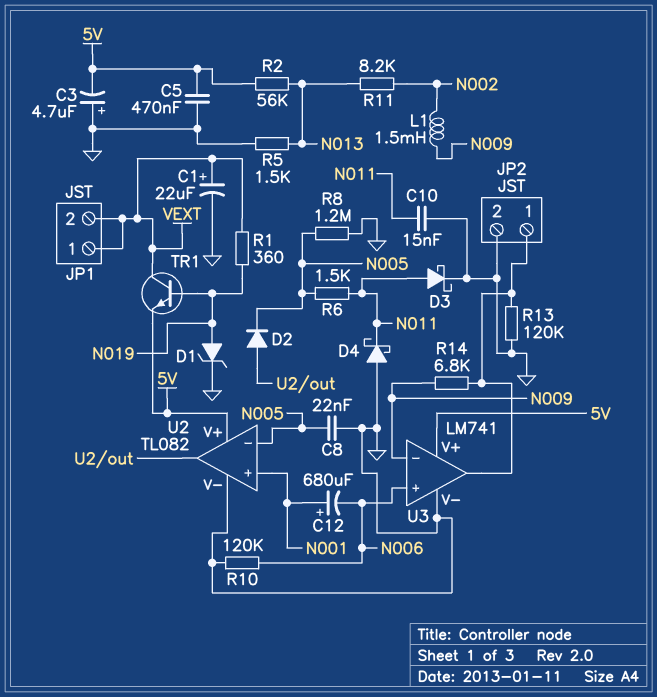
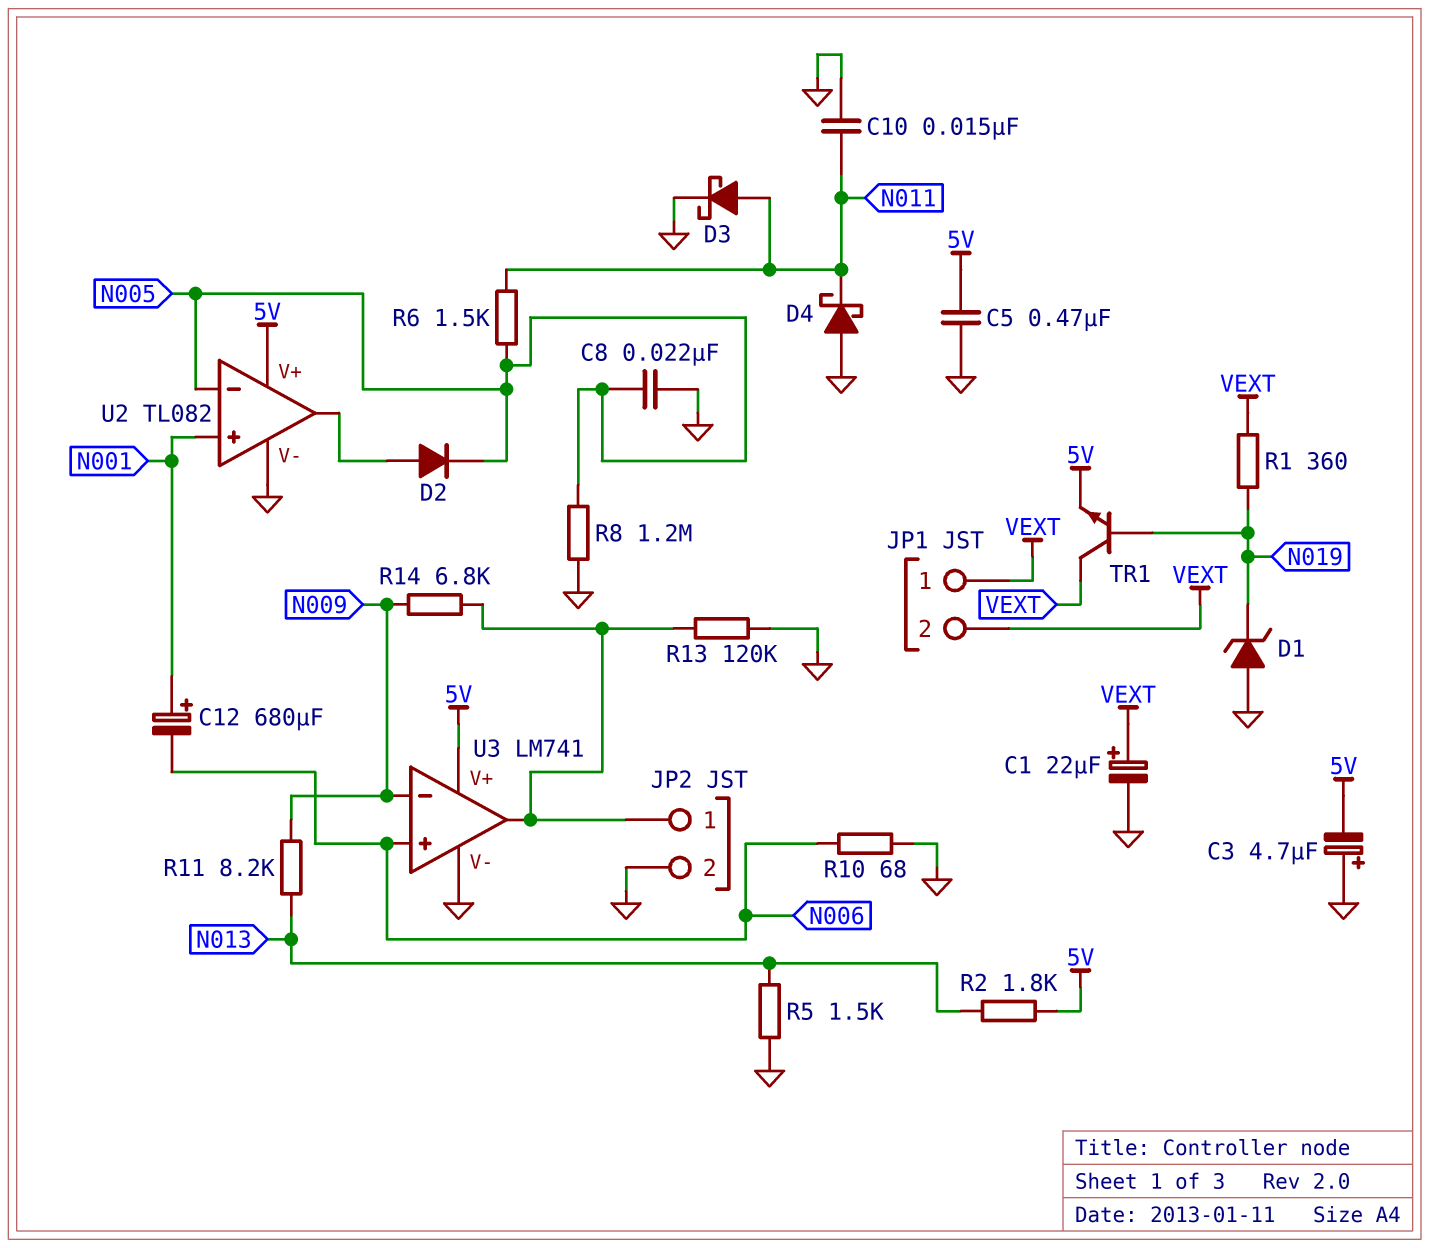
D1: zener (A N019, K GND) -> zener (A GND, K N019)
L1: 1.5mH (N002, N009) -> none
R2: 56k (5V, N013) -> 1.8k (5V, N013)
R10: 120k (GND, N006) -> 68 (GND, N006)
R11: 8.2k (N002, N013) -> 8.2k (N009, N013)

